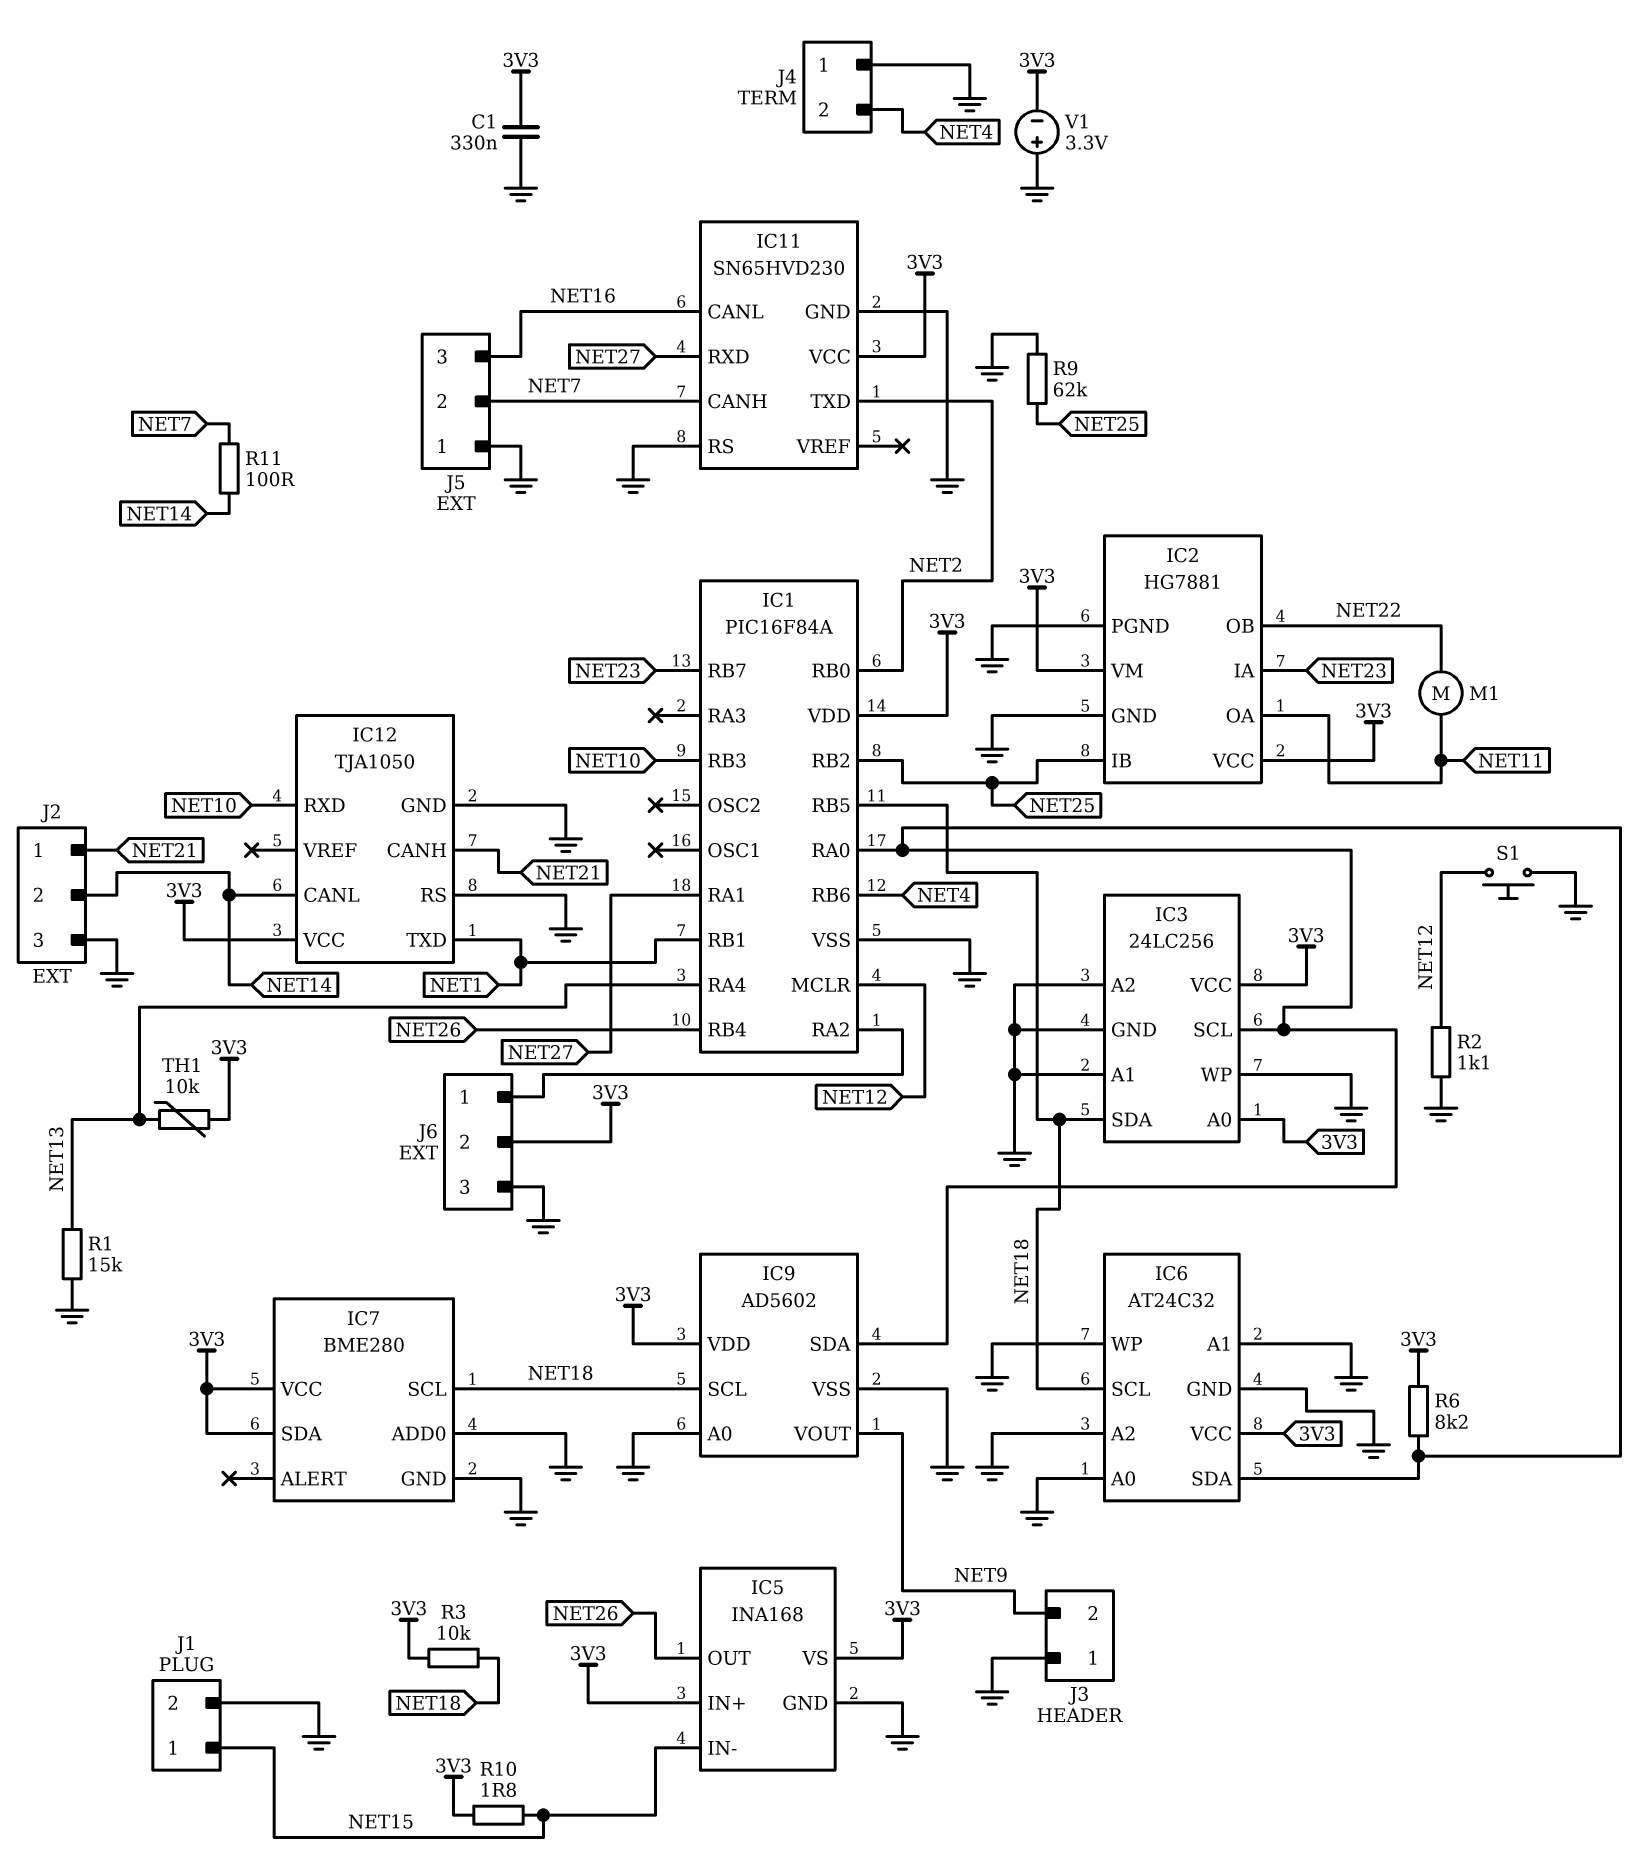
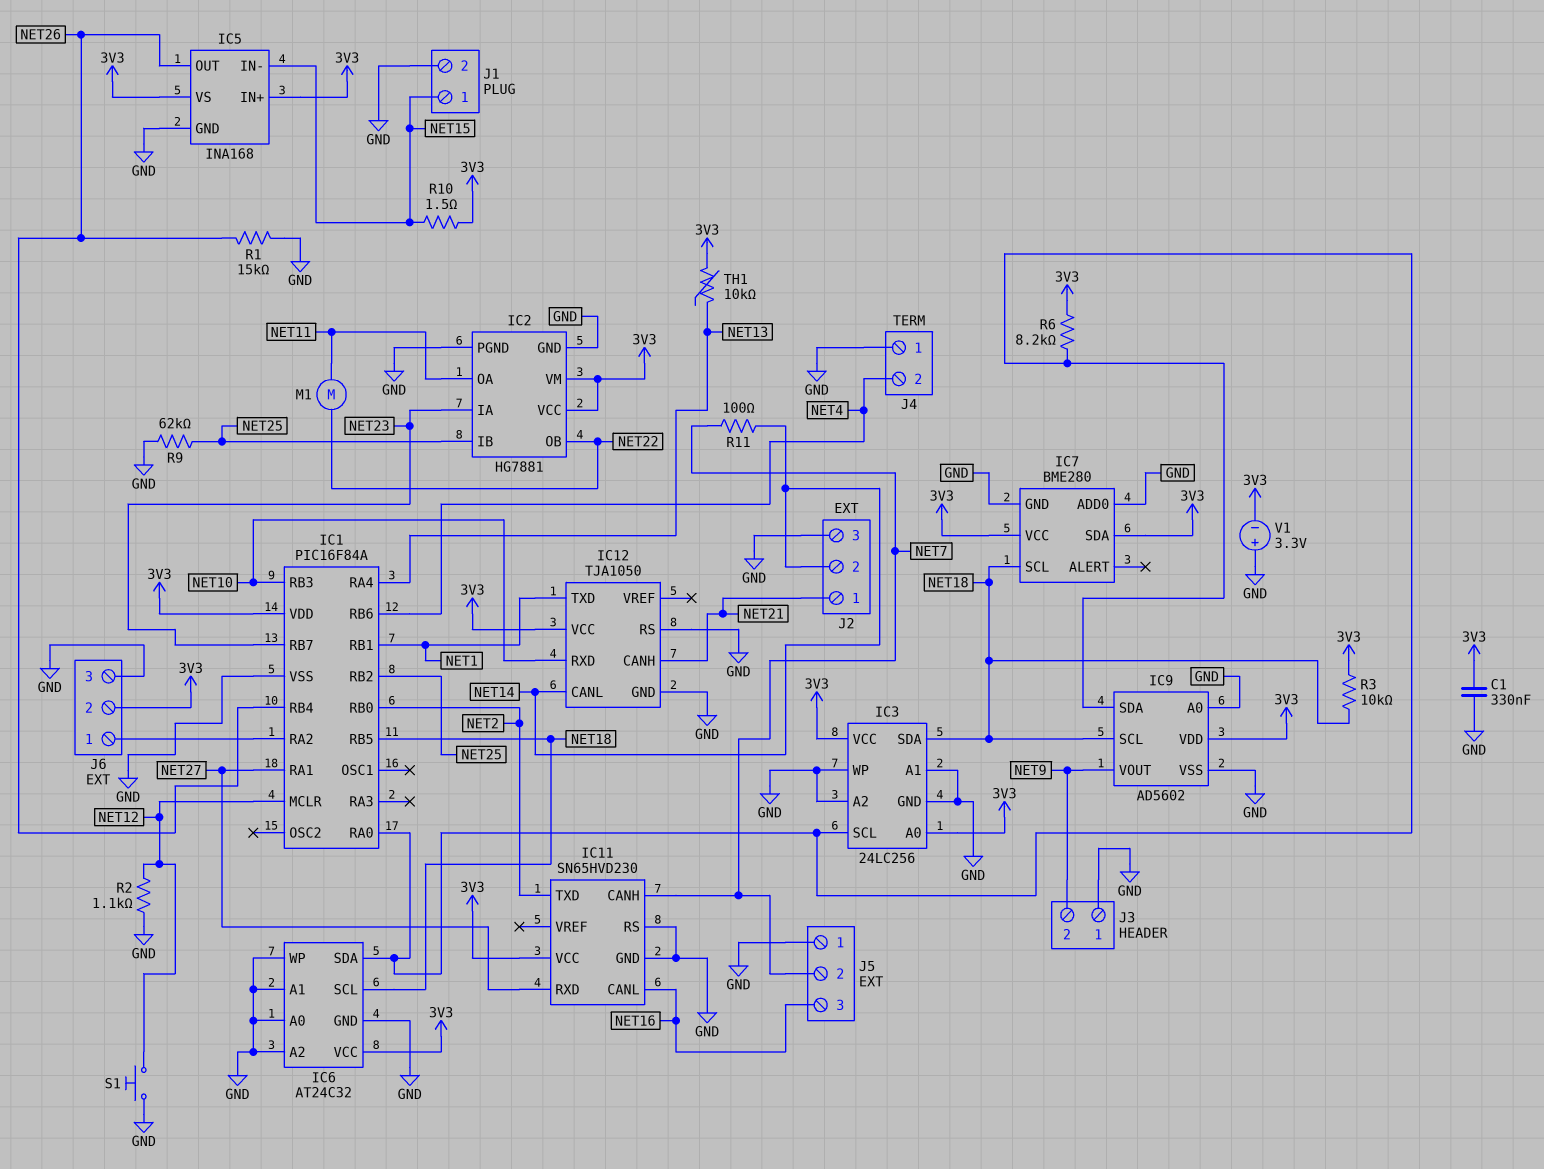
R1: 15k (GND, NET13) -> 15k (GND, NET26)
R10: 1.8 (3V3, NET15) -> 1.5 (3V3, NET15)

